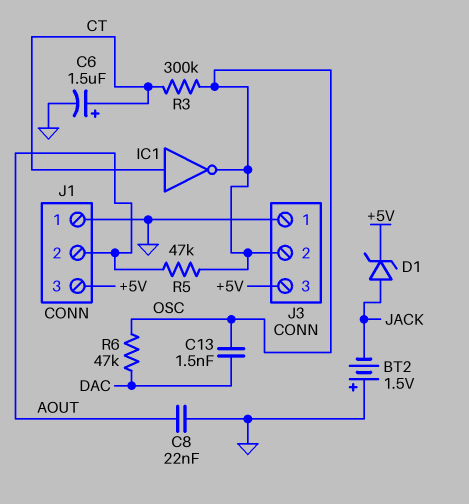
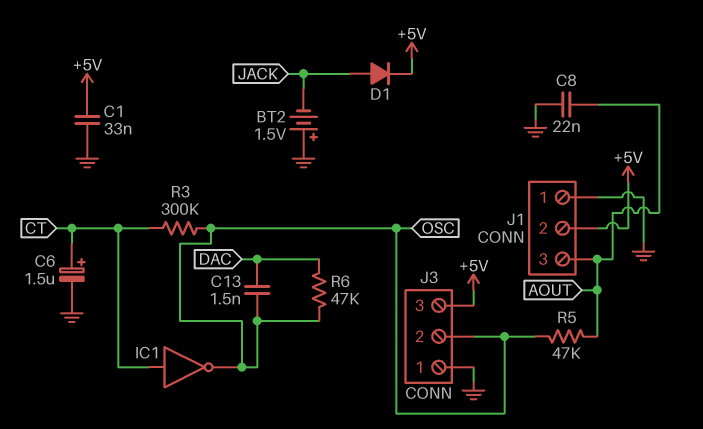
C1: none -> 33nF (+5V, GND)
D1: zener (A JACK, K +5V) -> diode (A JACK, K +5V)
J1 pin 2: AOUT -> +5V
J1 pin 3: +5V -> AOUT

